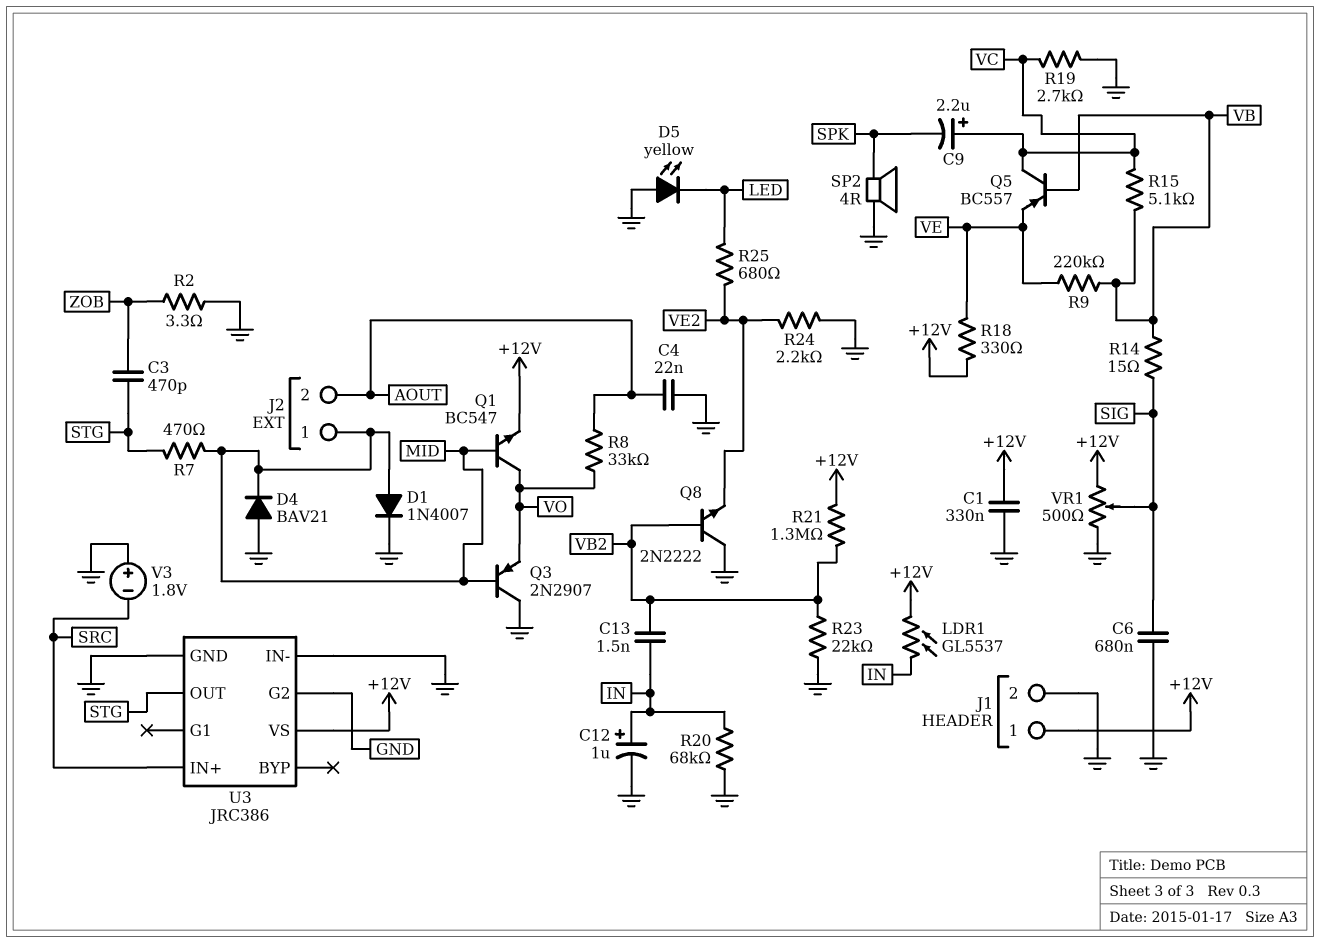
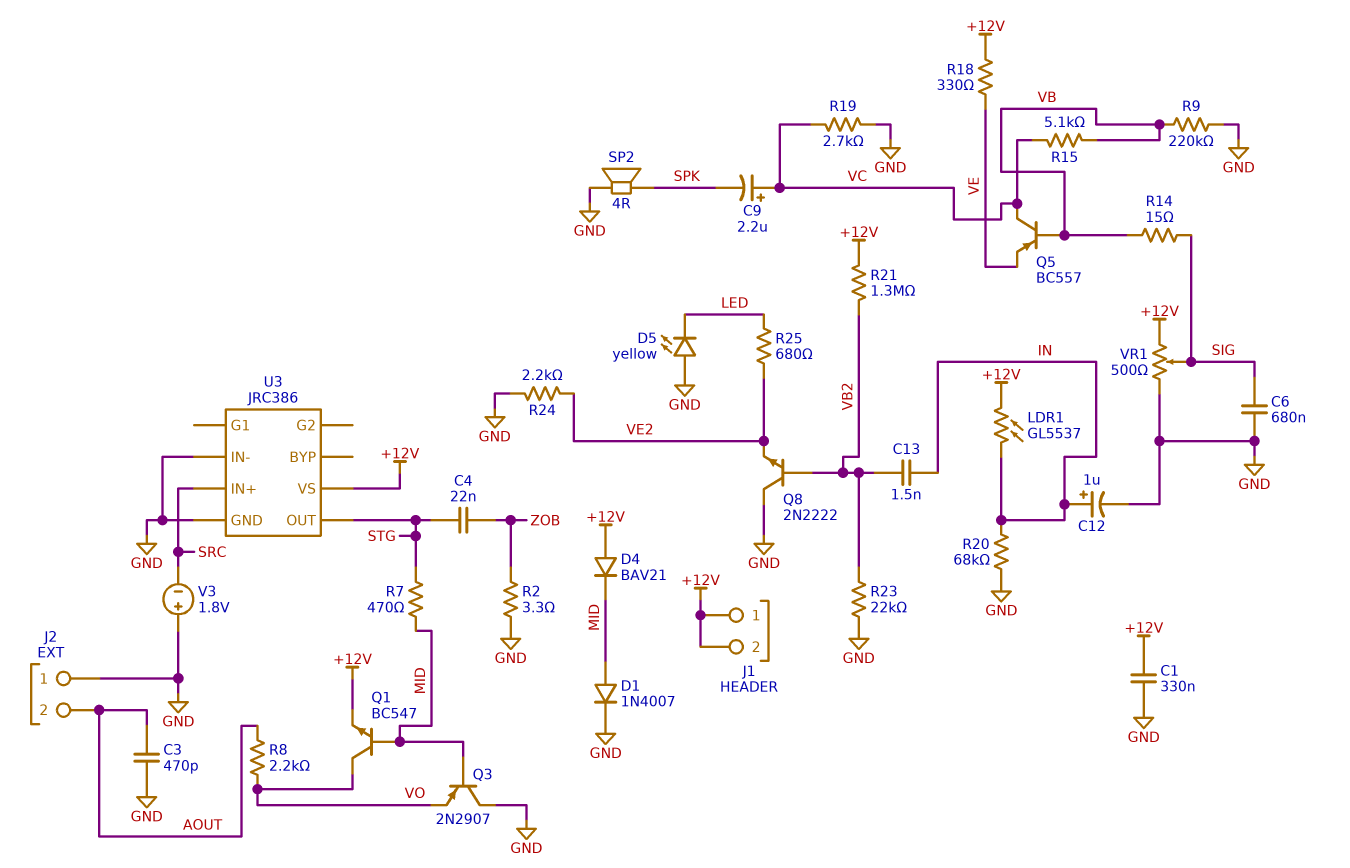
C3: 470pF (STG, ZOB) -> 470pF (AOUT, GND)
C4: 22nF (AOUT, GND) -> 22nF (STG, ZOB)
D4: diode BAV21 (A GND, K MID) -> diode BAV21 (A +12V, K MID)
J1 pin 2: GND -> +12V
J2 pin 1: MID -> GND
R8: 33k (AOUT, VO) -> 2.2k (AOUT, VO)
R9: 220k (VB, VE) -> 220k (GND, VB)
U3 pin G2: GND -> none

